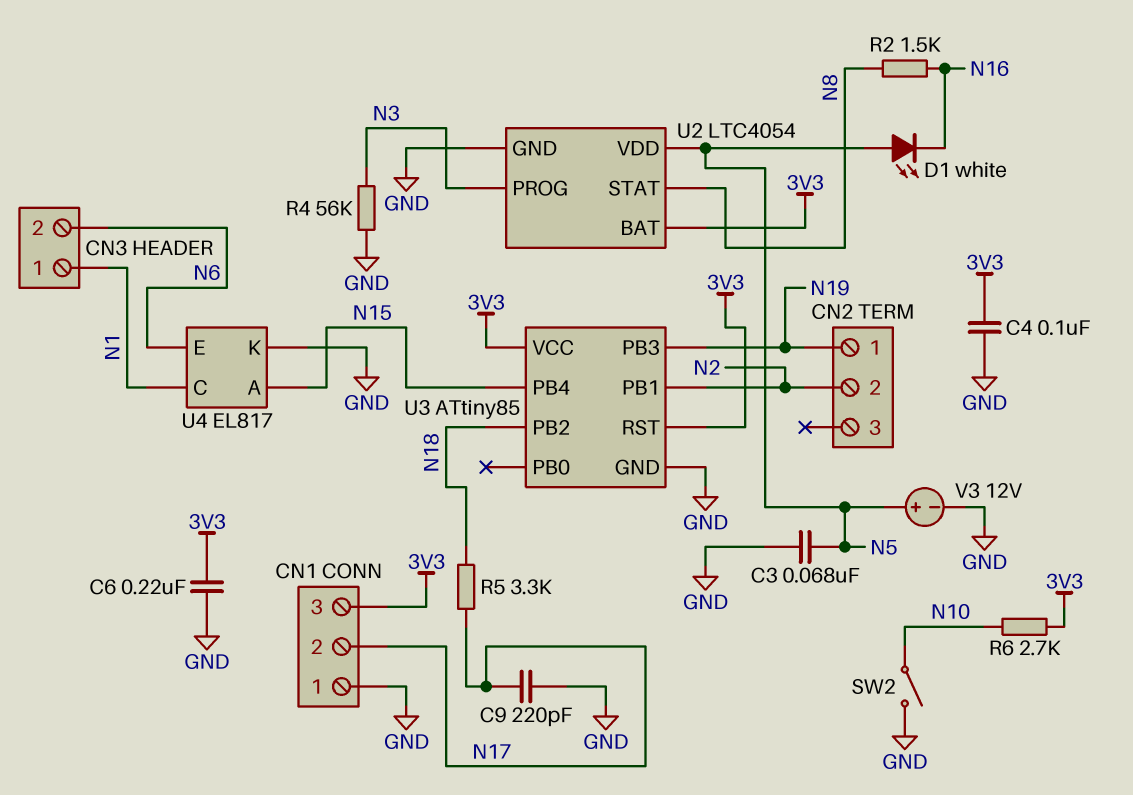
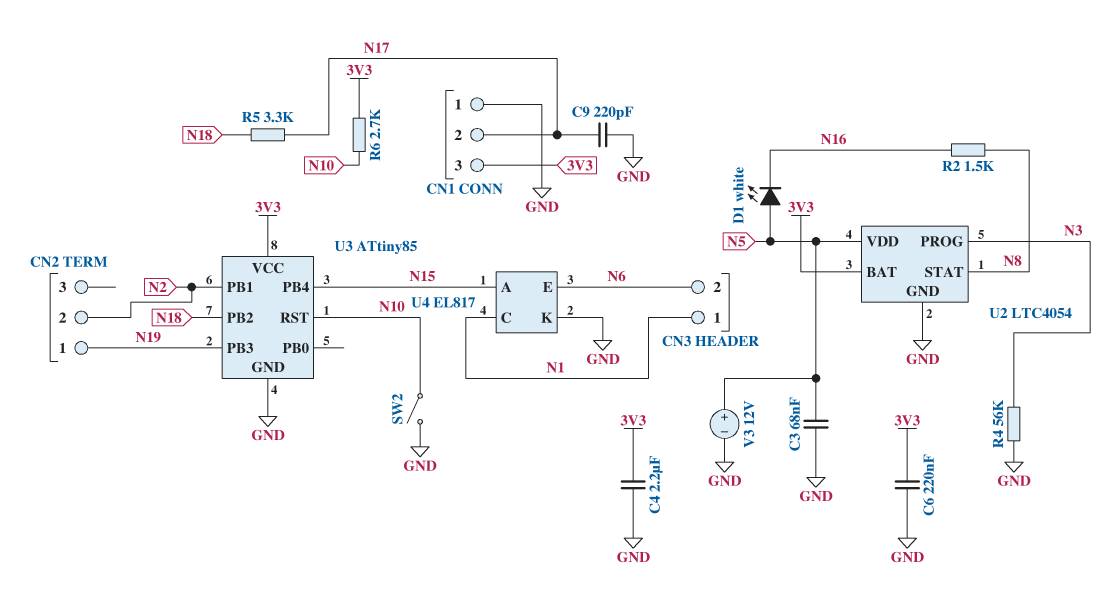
C4: 100nF (3V3, GND) -> 2.2uF (3V3, GND)
U3 pin RST: 3V3 -> N10

